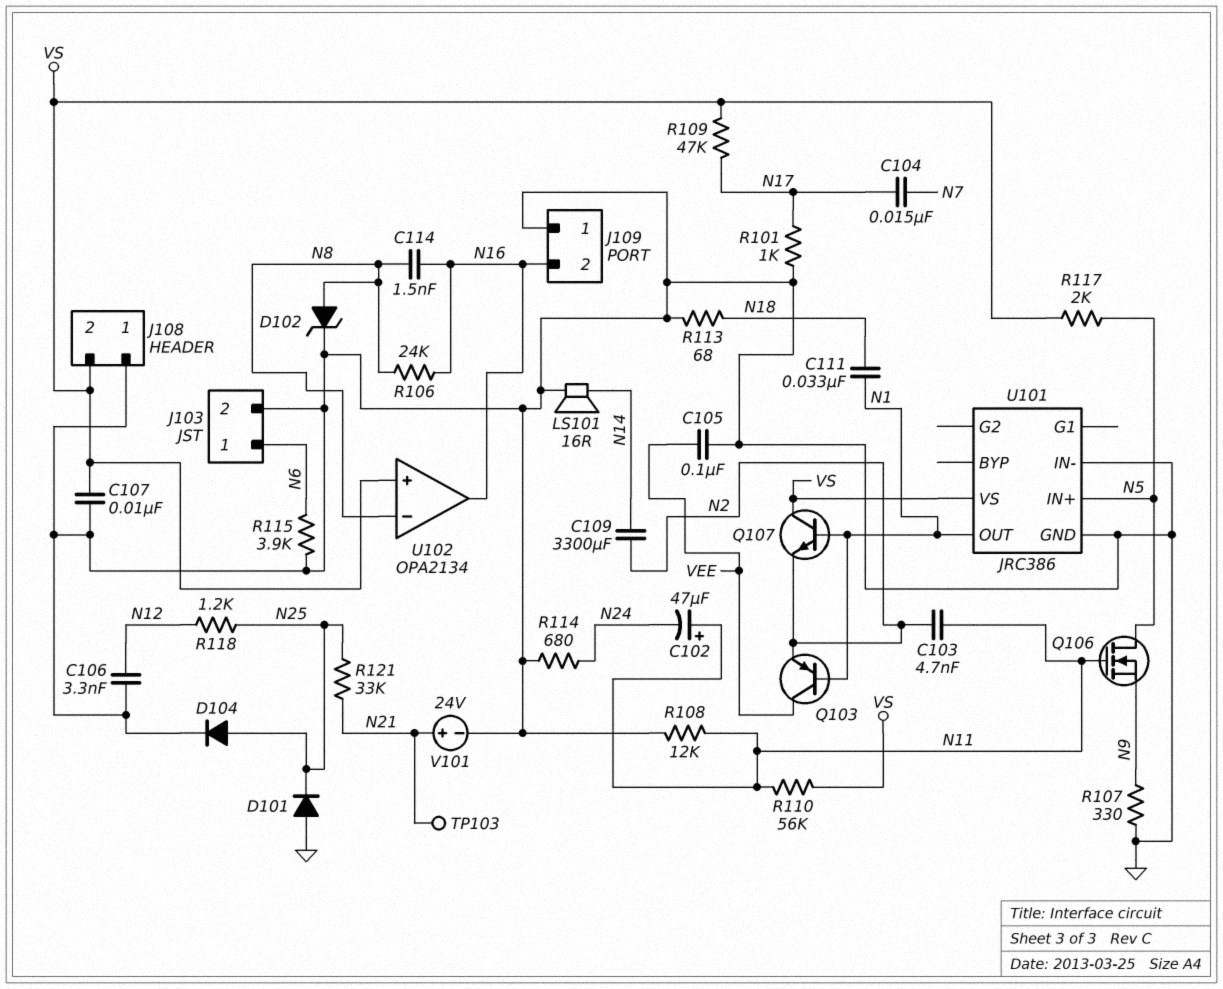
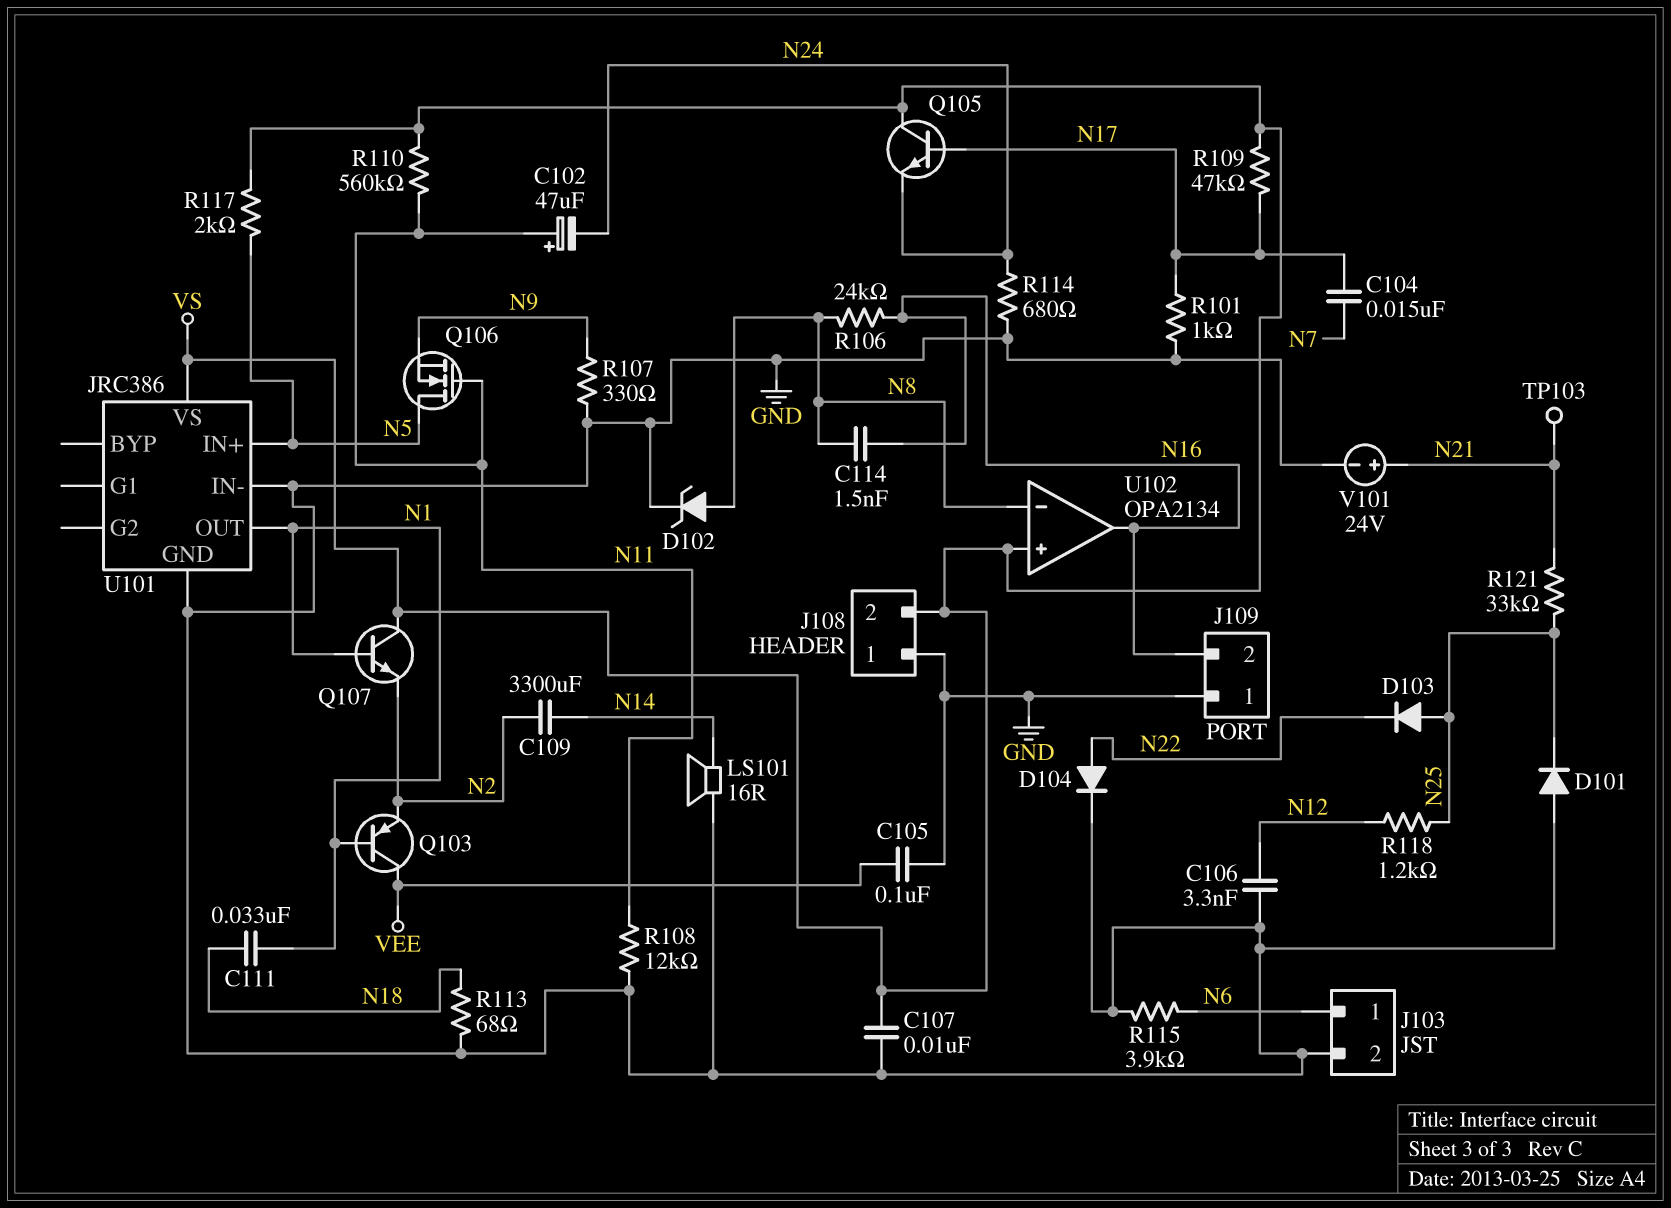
C103: 4.7nF (N2, N11) -> none
D103: none -> diode (A N25, K N22)
D104: diode (A N25, K GND) -> diode (A N22, K GND)
Q105: none -> NPN (B N17, C VS, E N24)
R110: 56k (N11, VS) -> 560k (N11, VS)

